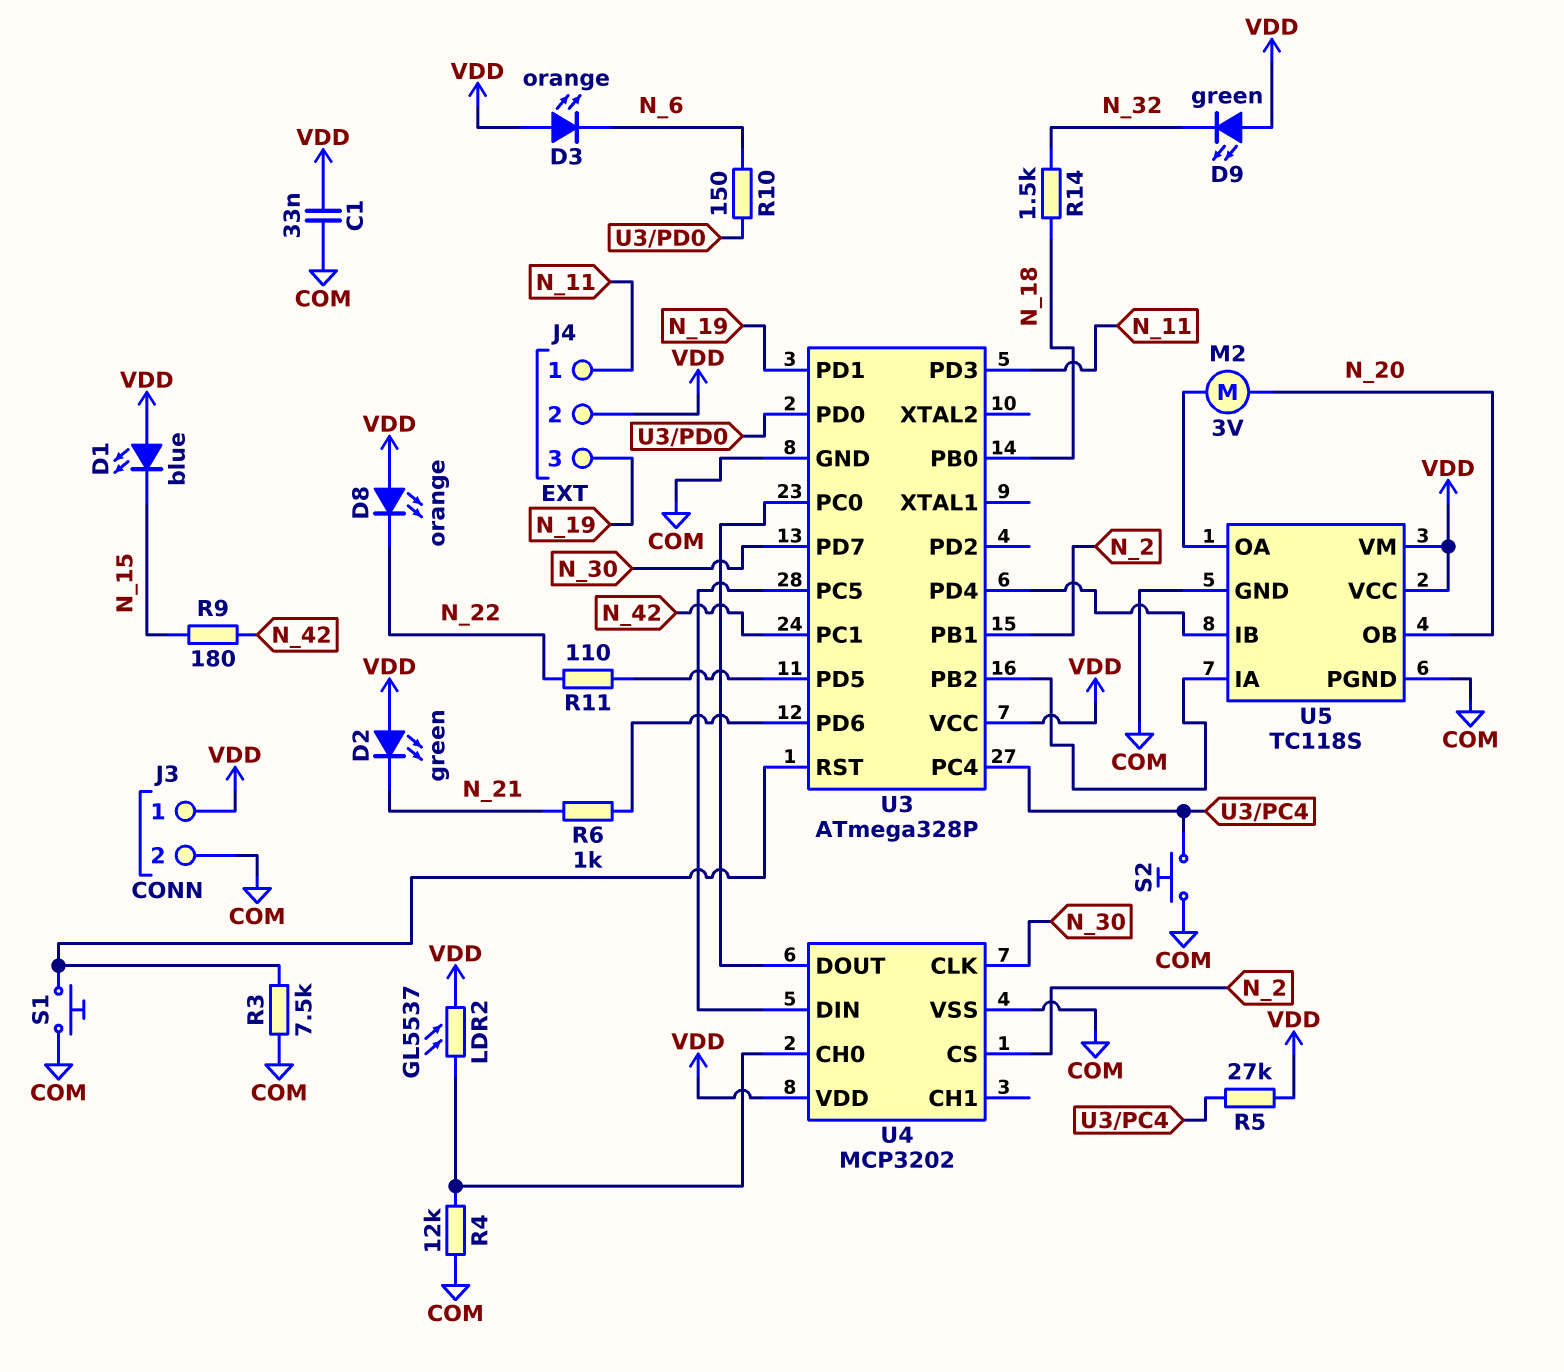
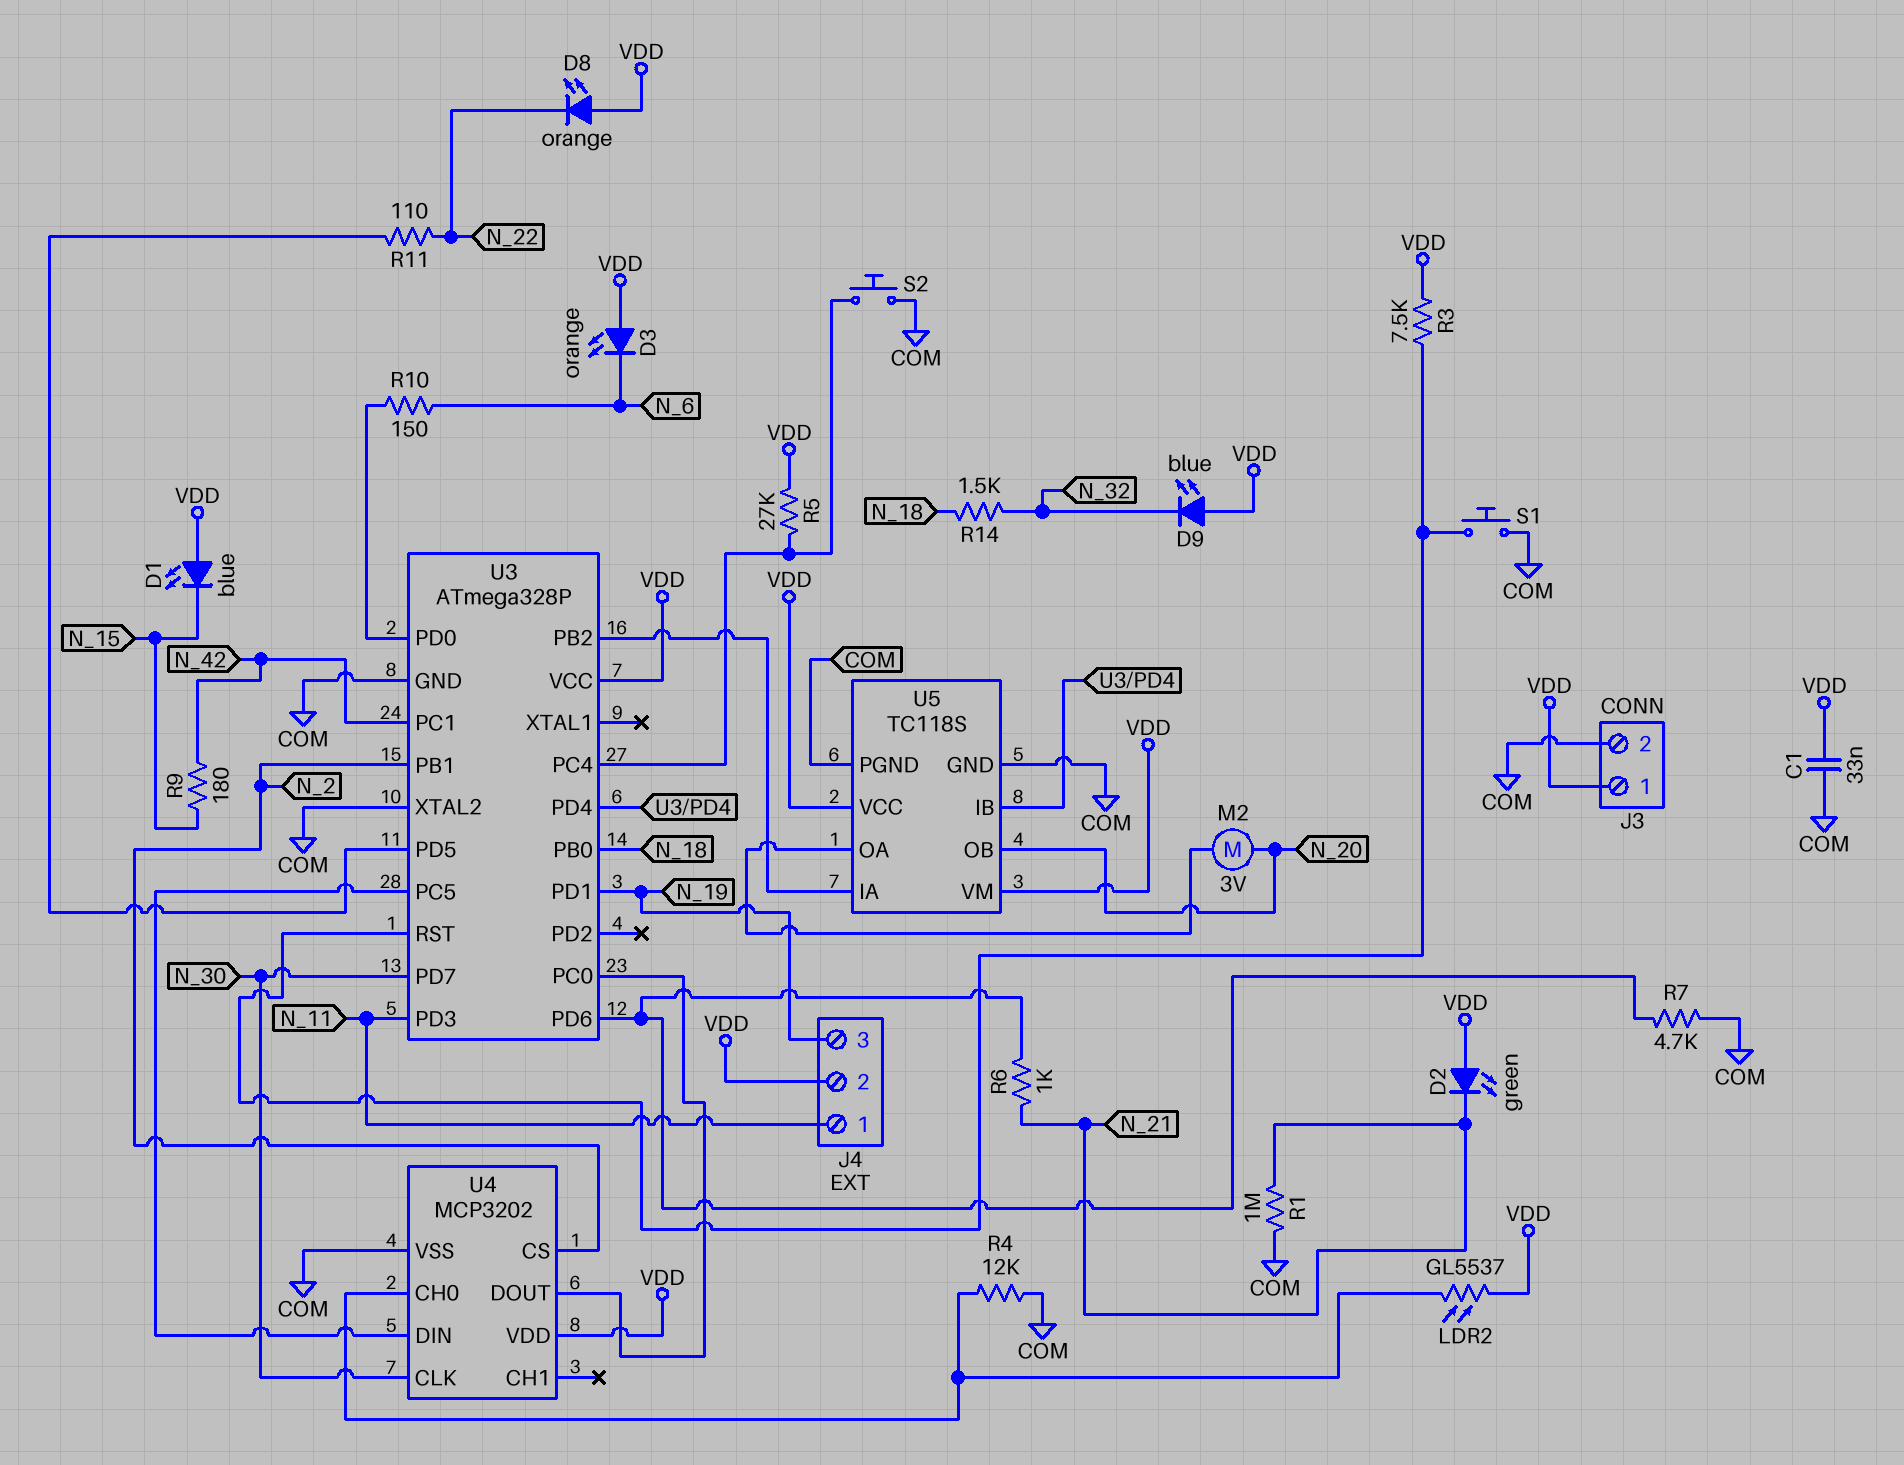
D9: LED green (A VDD, K N_32) -> LED blue (A VDD, K N_32)
R1: none -> 1M (COM, N_21)
R3: 7.5k (COM, U3/RST) -> 7.5k (U3/RST, VDD)
R7: none -> 4.7k (COM, U3/PD6)
U3 pin XTAL2: none -> COM

